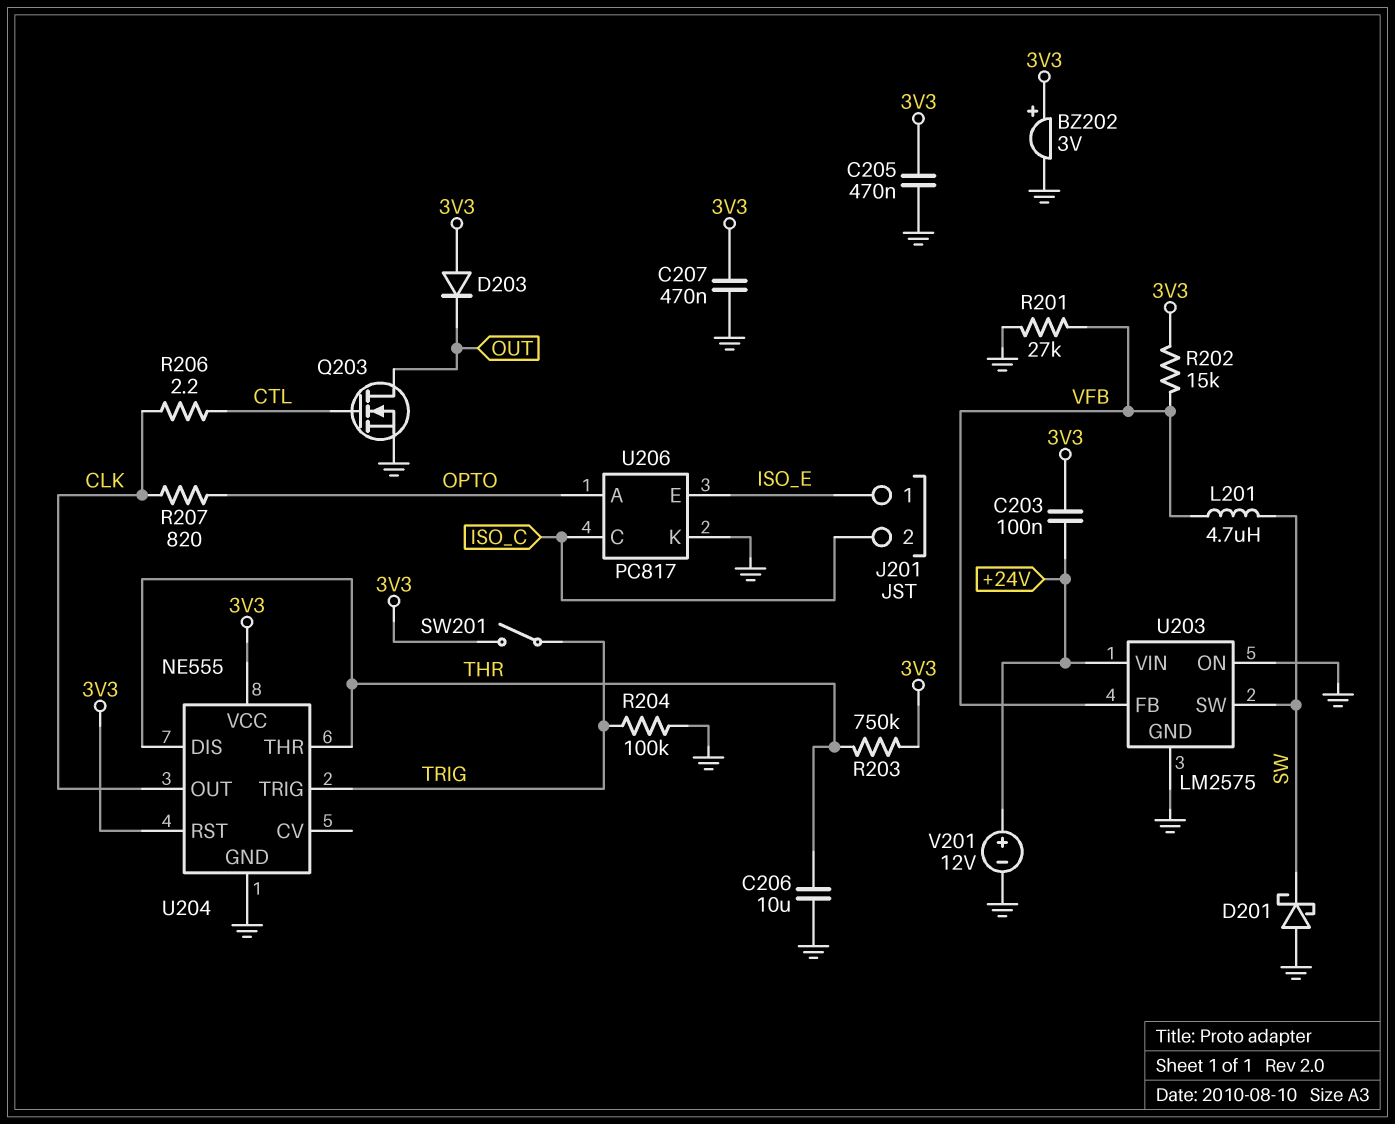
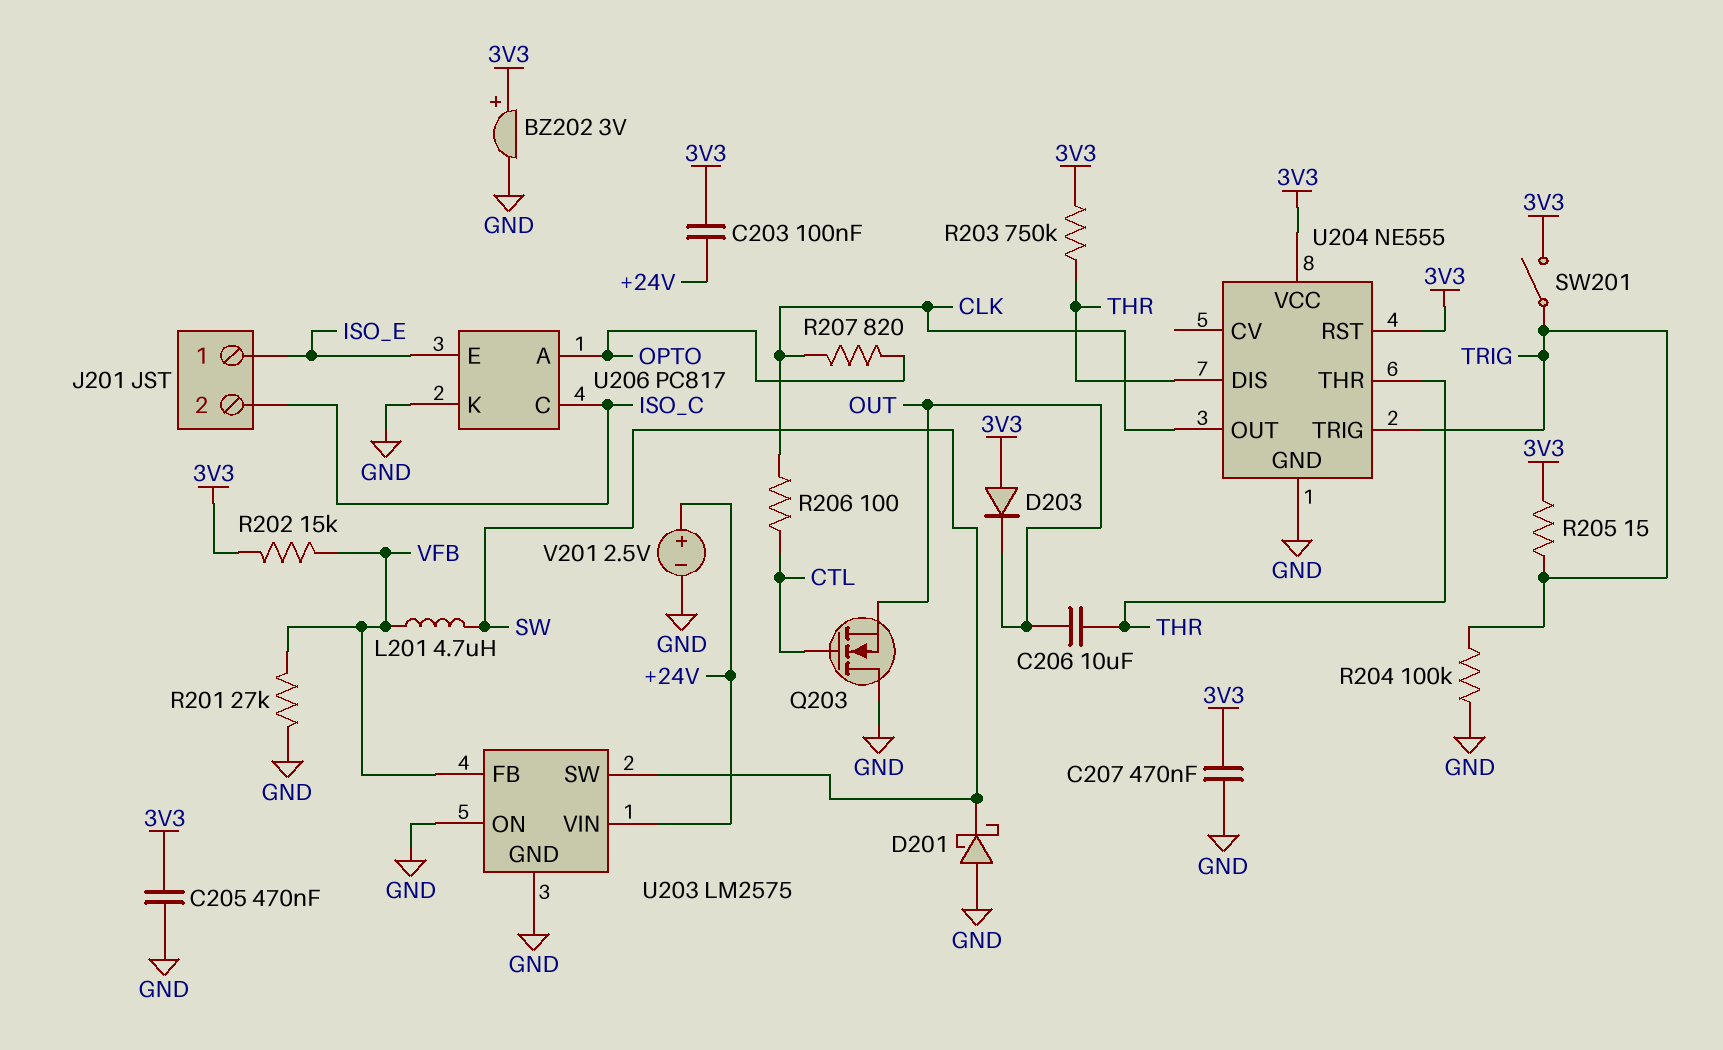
C206: 10uF (GND, THR) -> 10uF (OUT, THR)
Q203: NMOS (G CTL, D OUT, S GND) -> NMOS (G CTL, D GND, S OUT)
R205: none -> 15 (3V3, TRIG)
R206: 2.2 (CLK, CTL) -> 100 (CLK, CTL)
V201: 12V (plus +24V, minus GND) -> 2.5V (plus +24V, minus GND)

